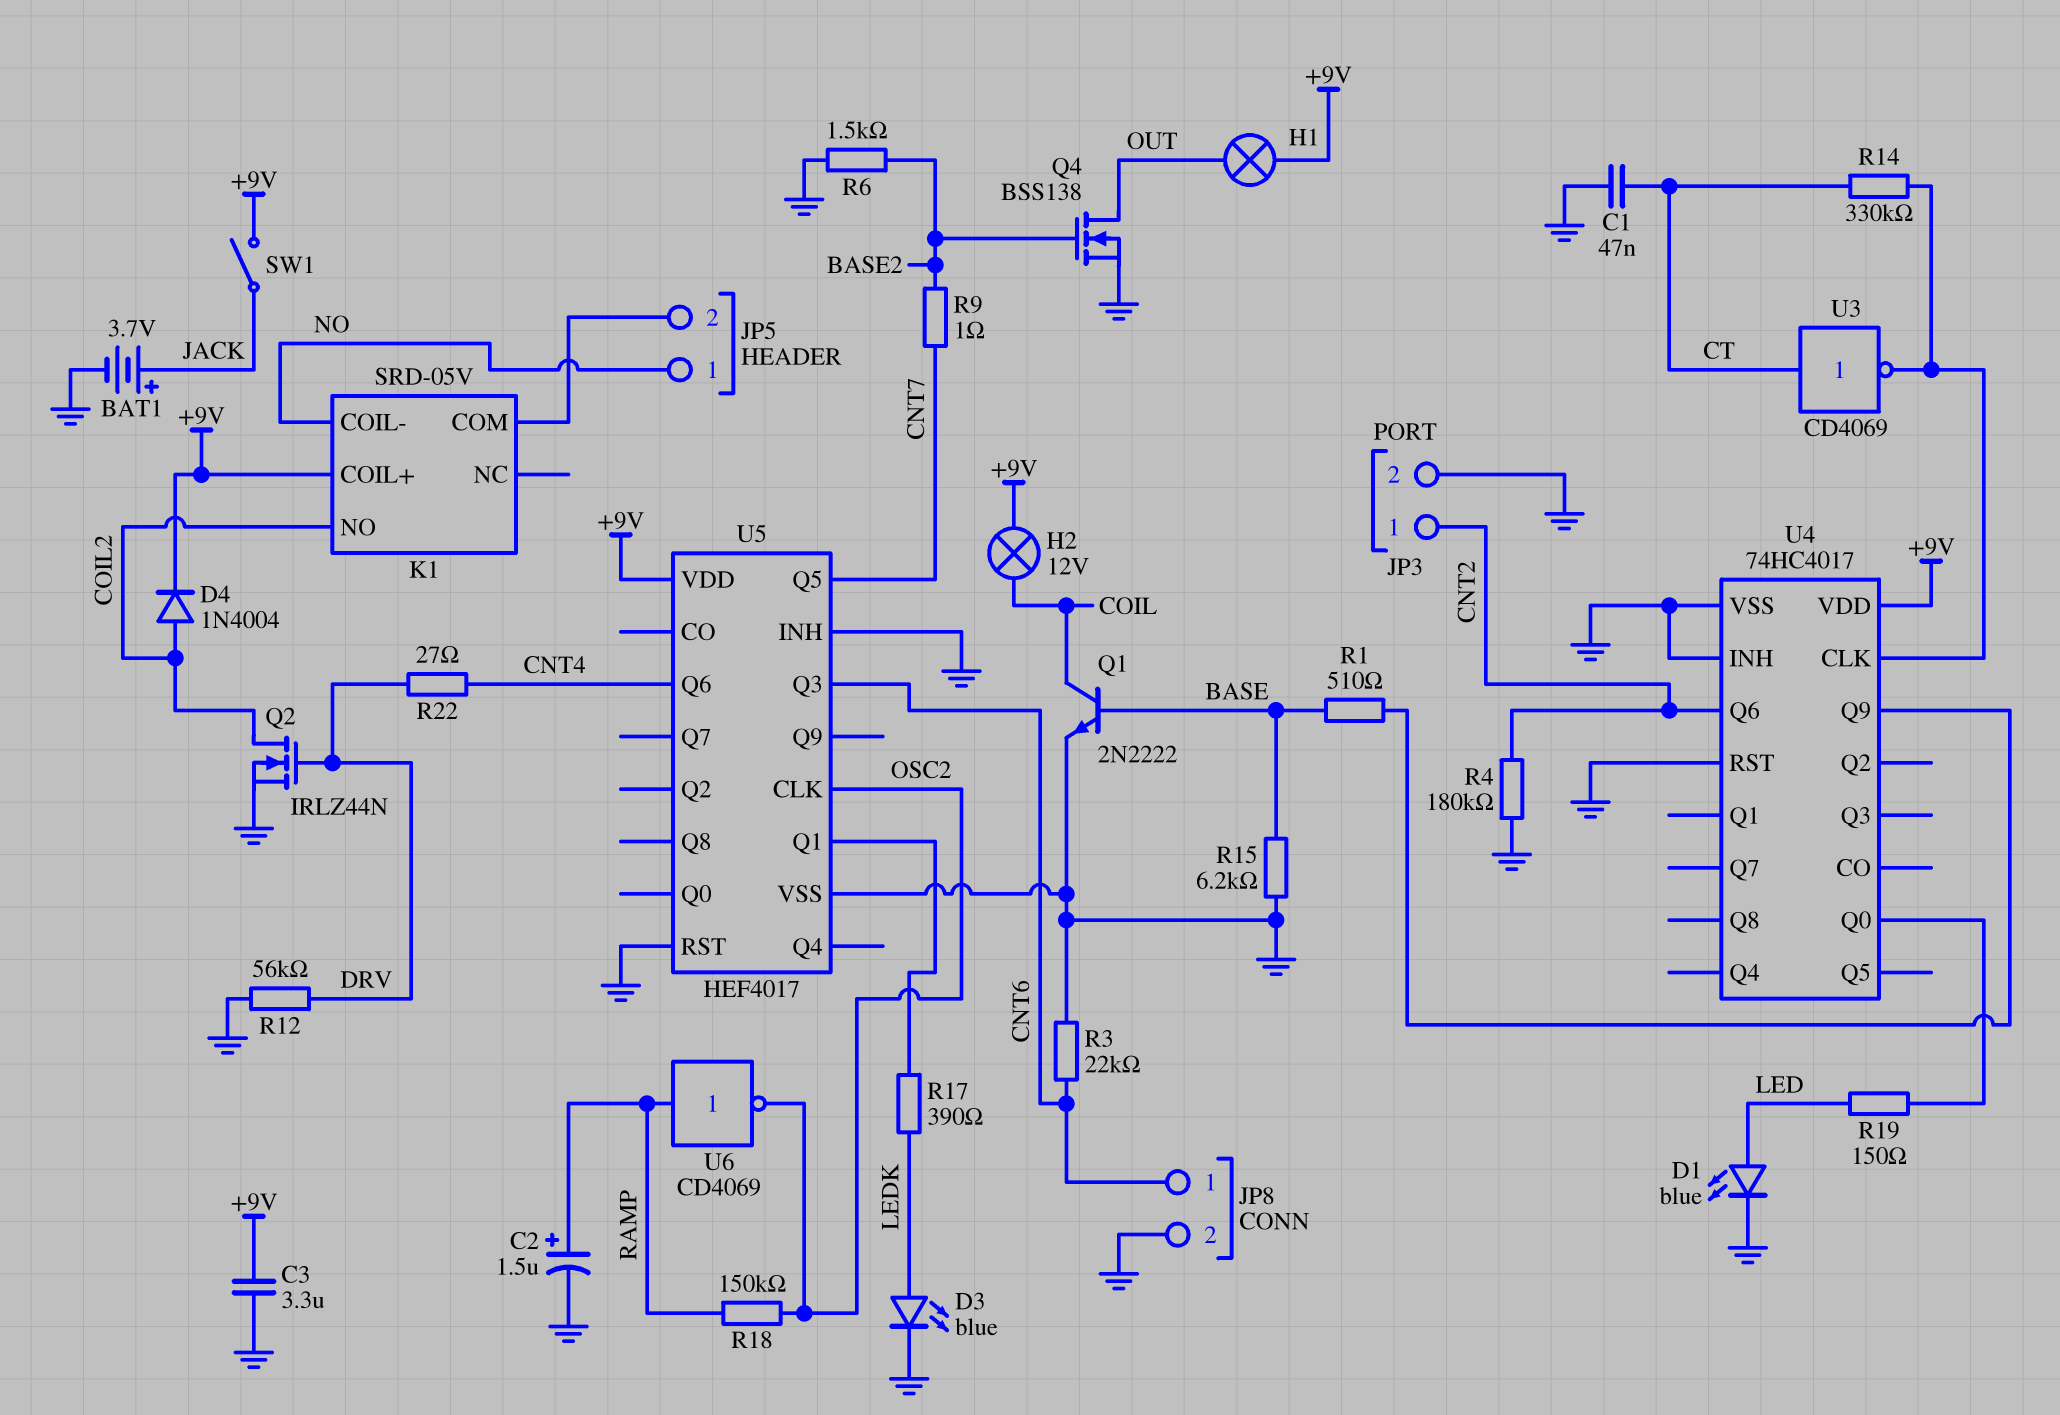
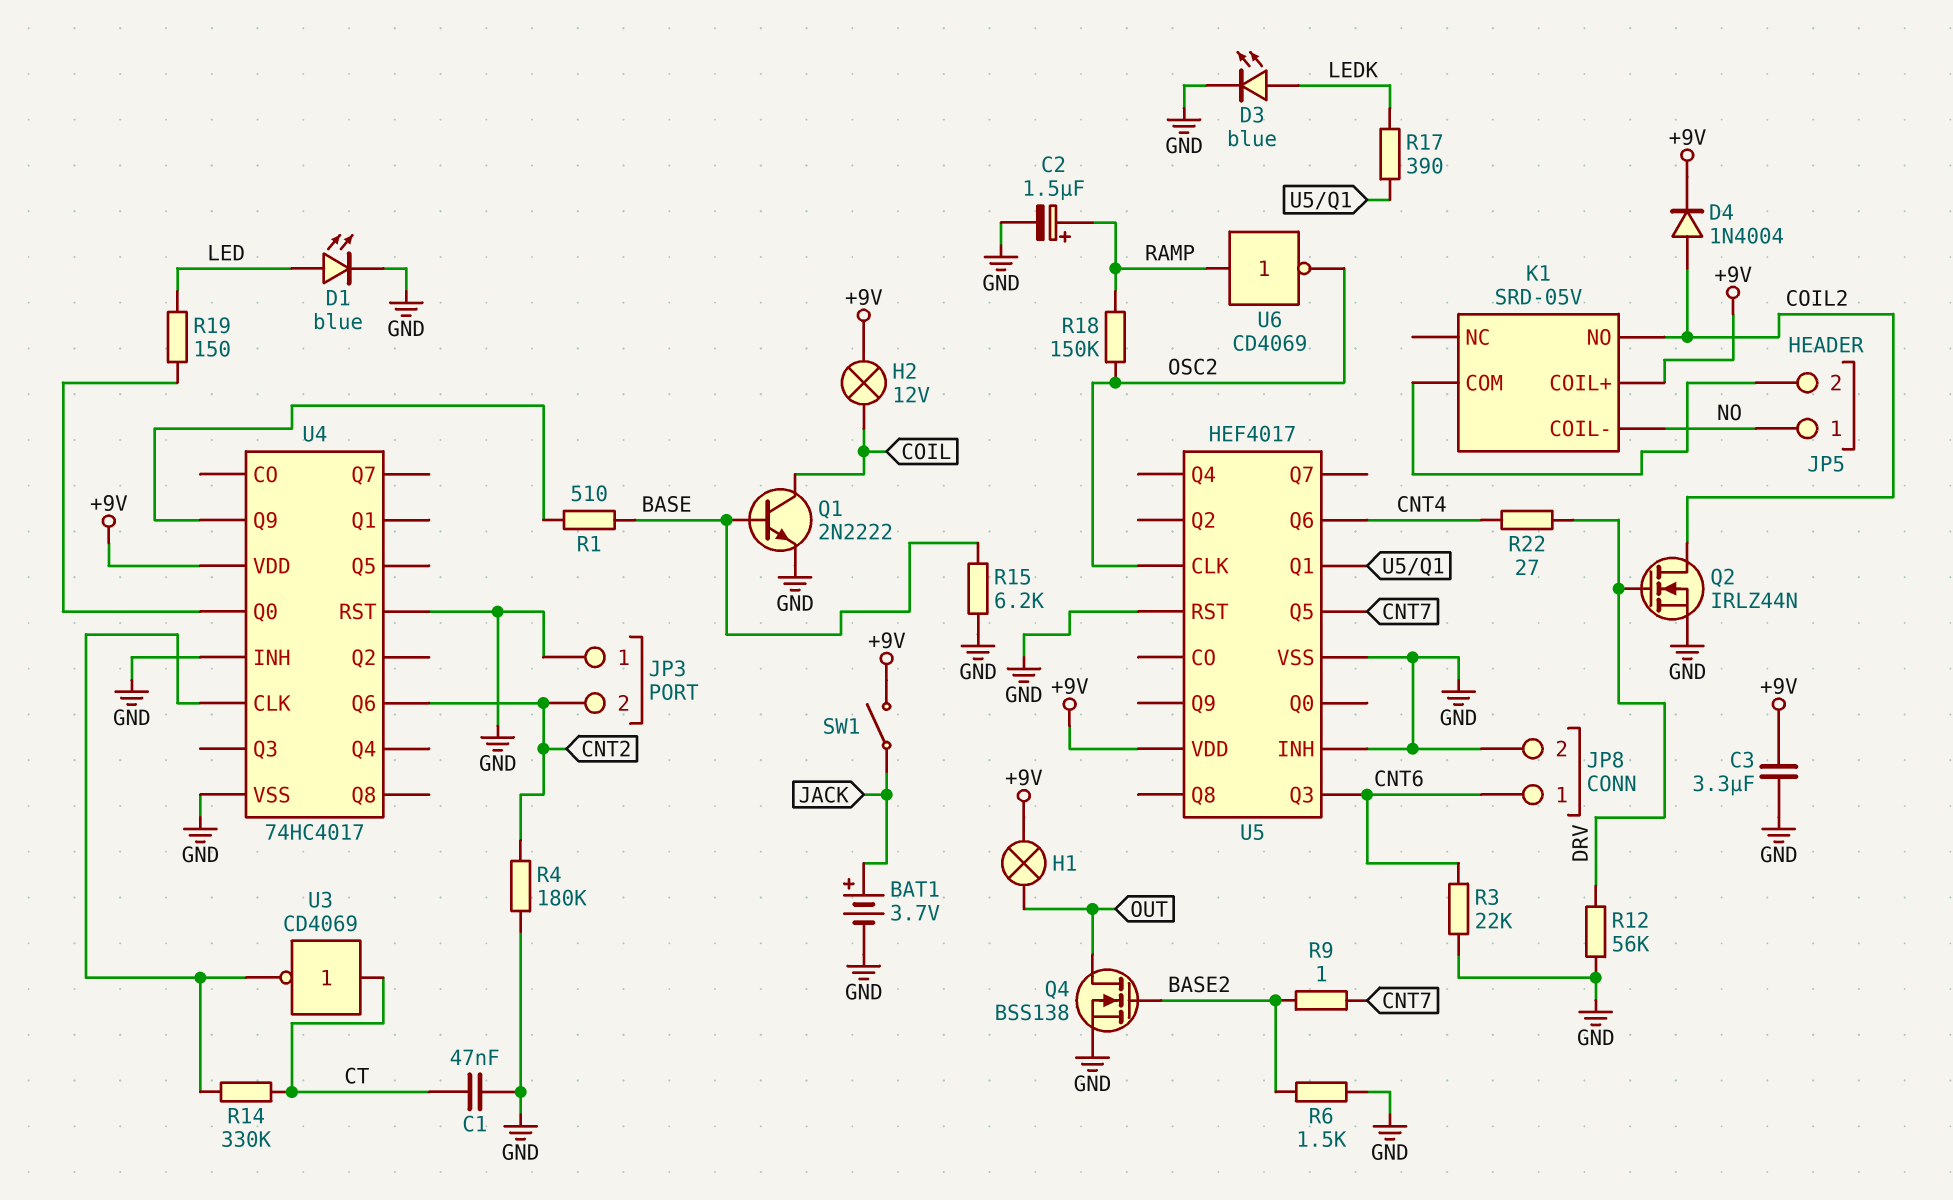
JP3 pin 1: CNT2 -> GND
JP3 pin 2: GND -> CNT2

